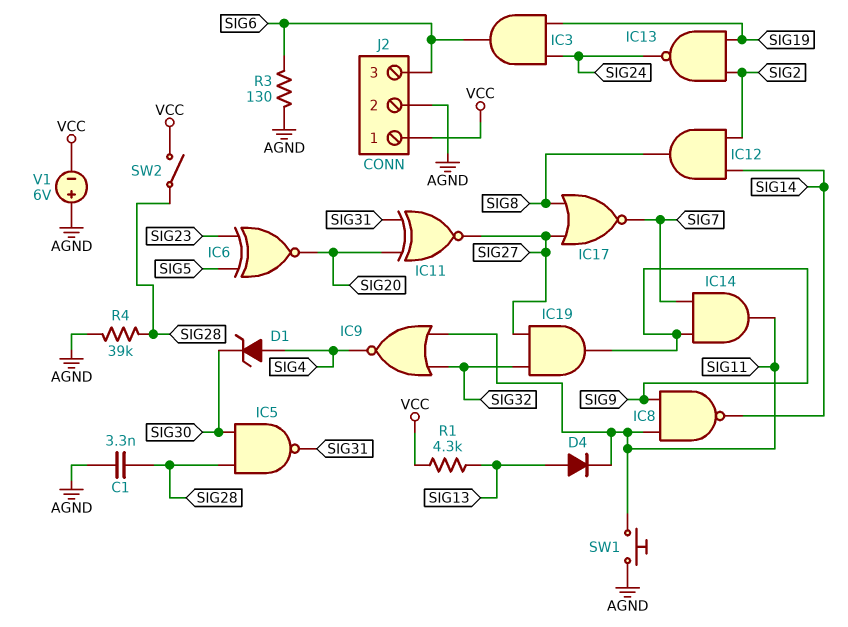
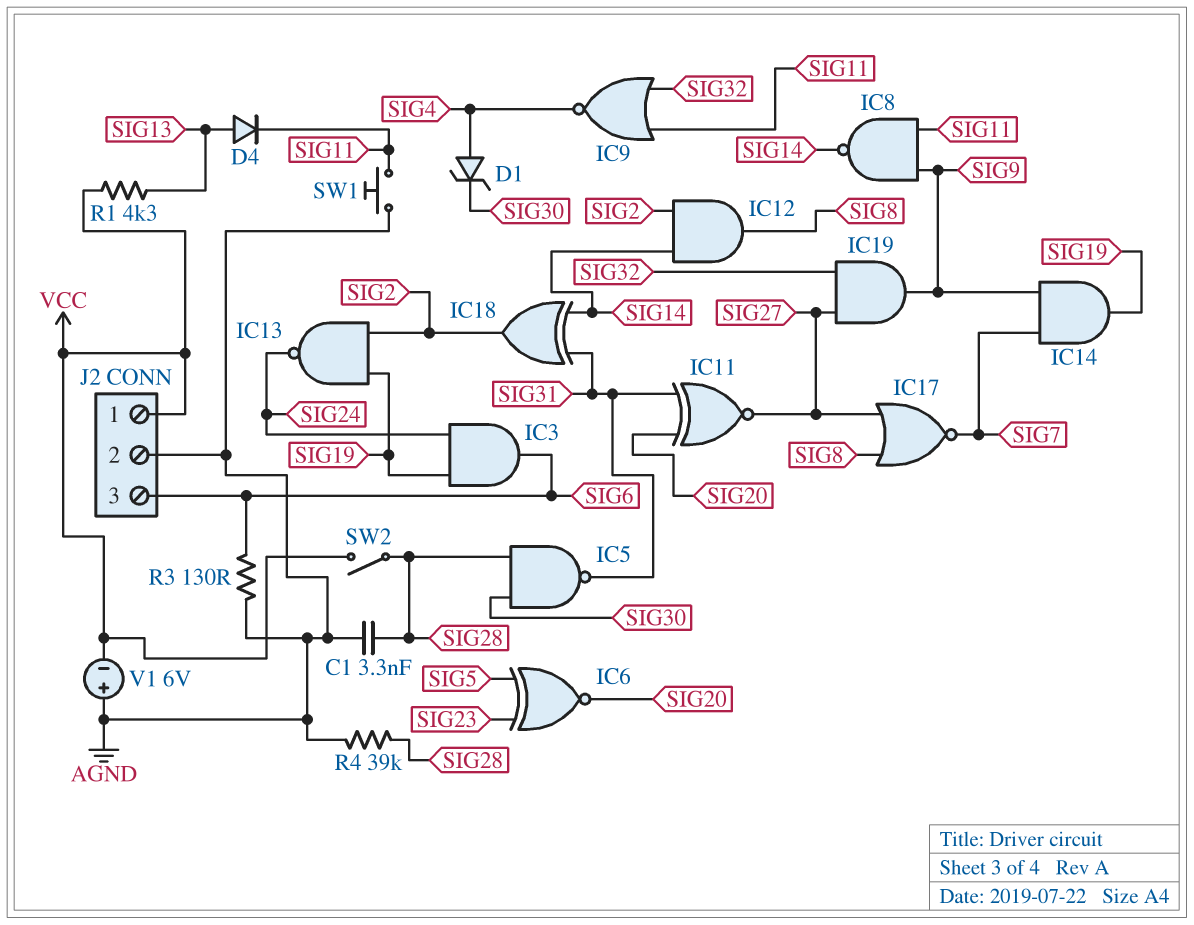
IC14: AND (in SIG7, in SIG9, out SIG11) -> AND (in SIG7, in SIG9, out SIG19)
IC18: none -> XOR (in SIG14, in SIG31, out SIG2)

